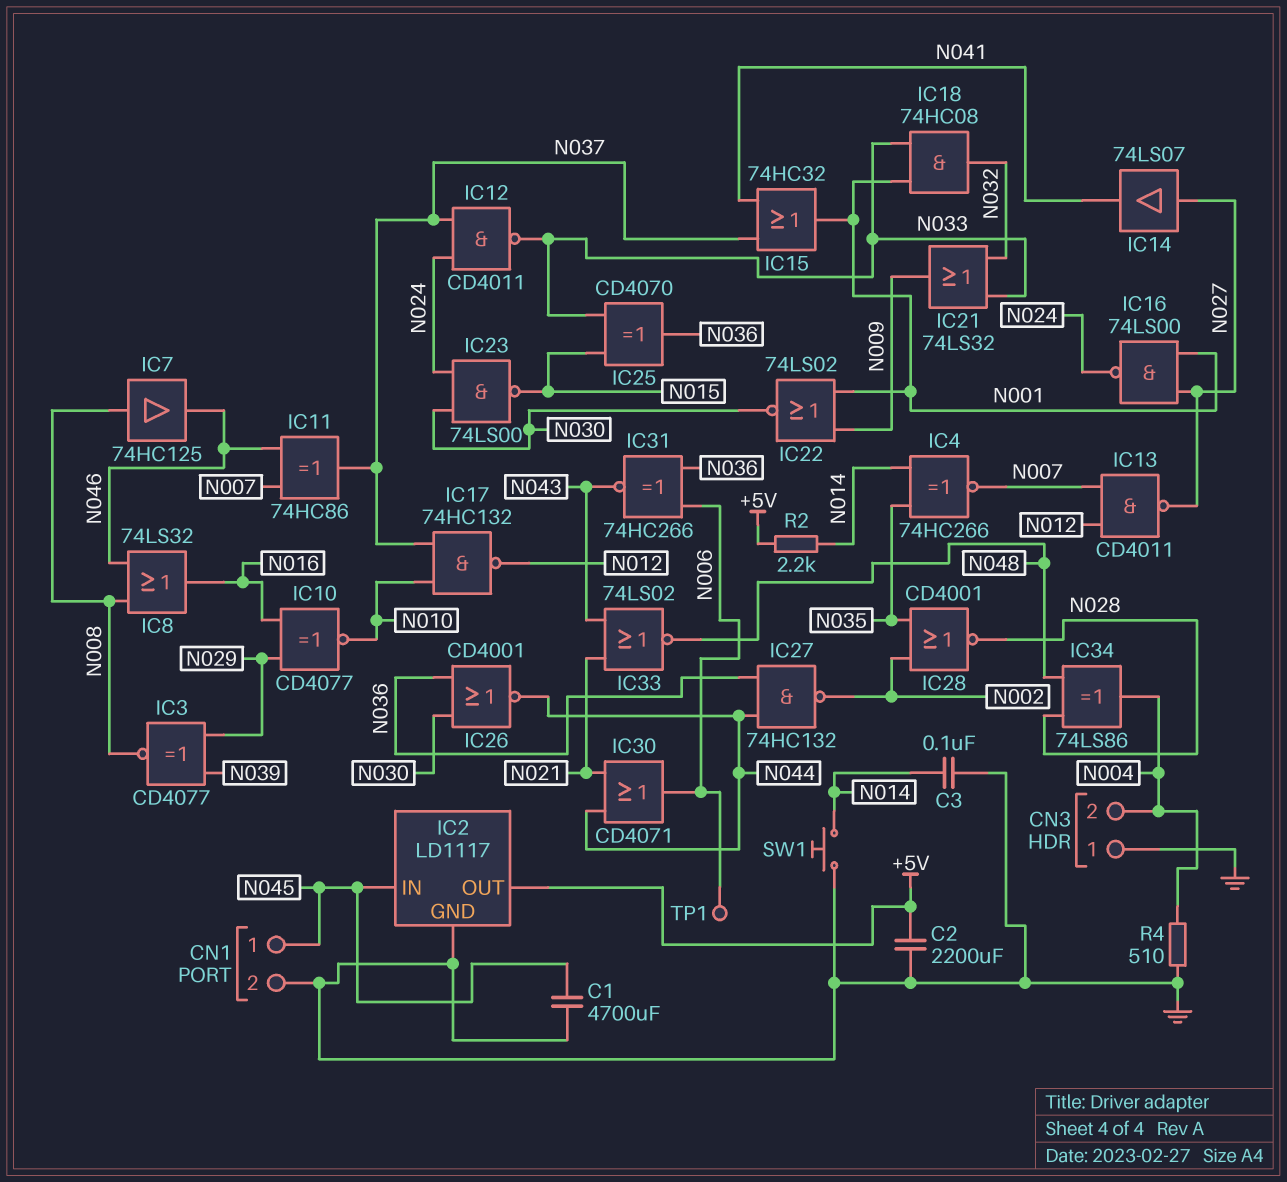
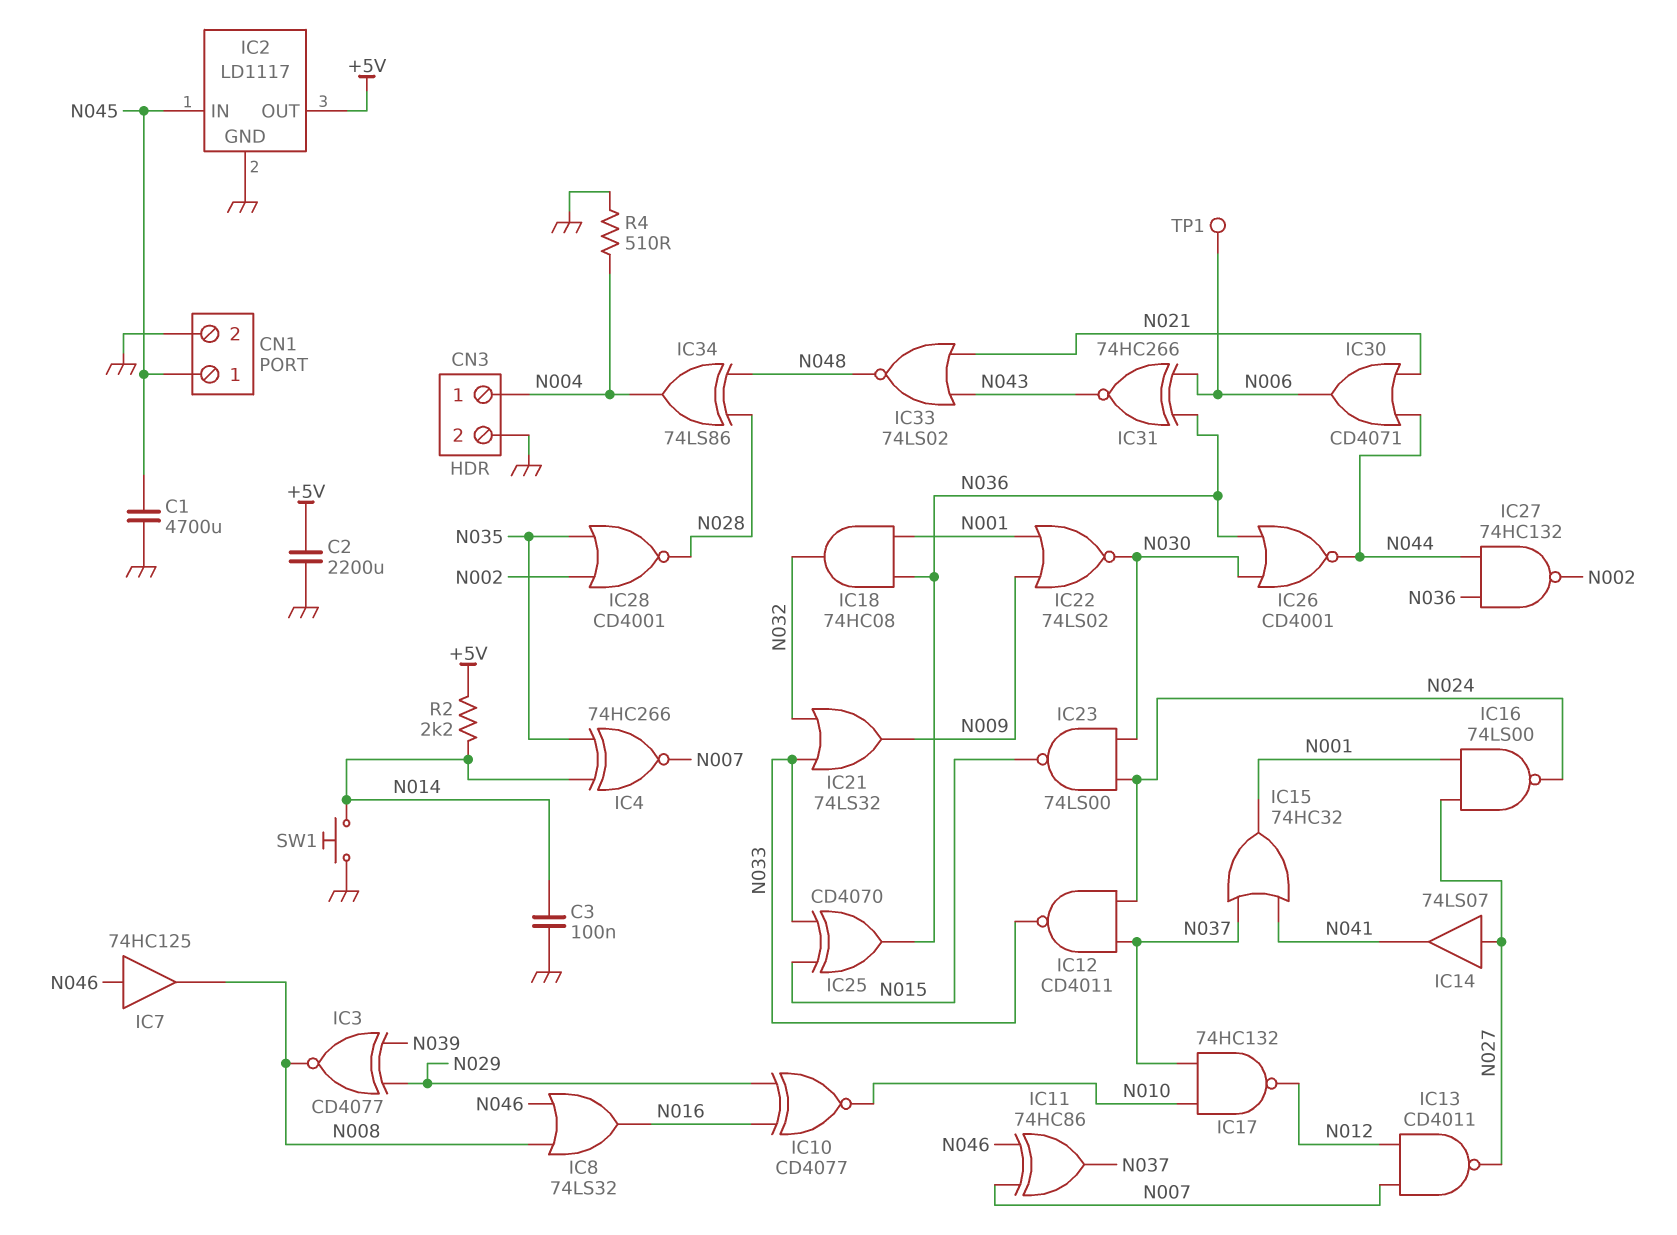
CN3 pin 1: GND -> N004
CN3 pin 2: N004 -> GND
IC7: buffer 74HC125 (in N008, out N046) -> buffer 74HC125 (in N046, out N008)
IC18: AND 74HC08 (in N001, in N033, out N032) -> AND 74HC08 (in N001, in N036, out N032)

